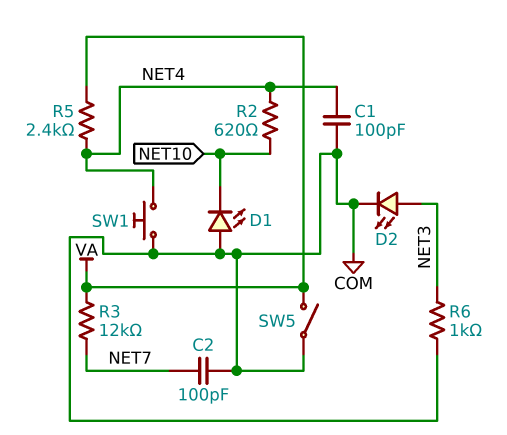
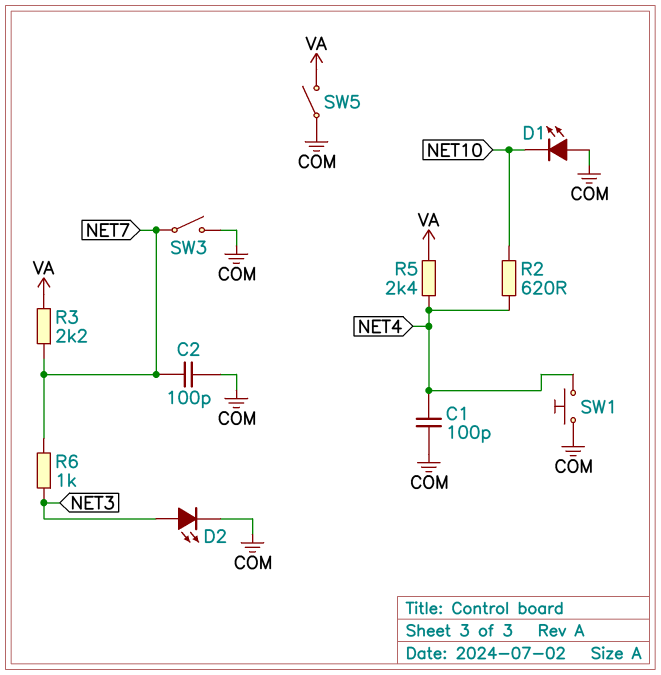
R3: 12k (NET7, VA) -> 2.2k (NET7, VA)
R6: 1k (COM, NET3) -> 1k (NET3, NET7)
SW3: none -> switch (COM, NET7)

